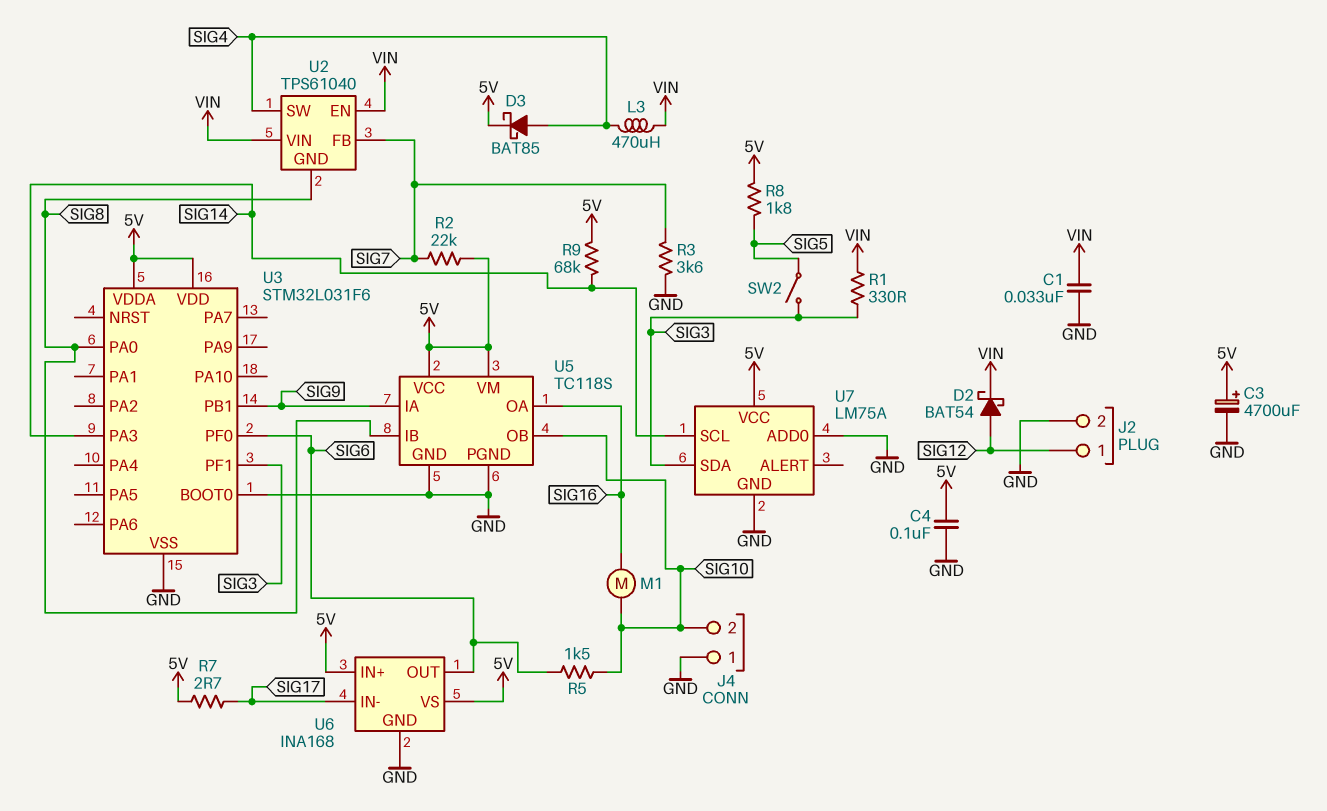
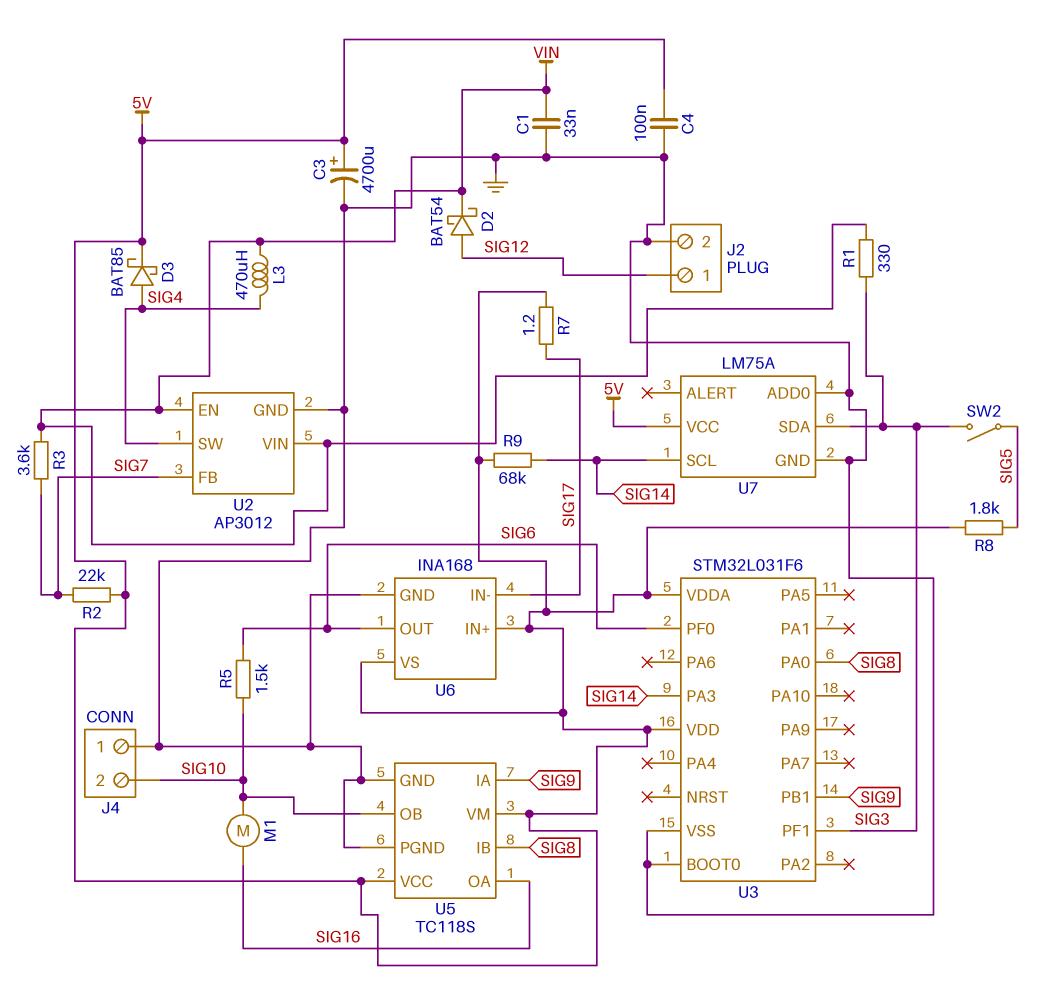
R3: 3.6k (GND, SIG7) -> 3.6k (SIG7, VIN)
R7: 2.7 (5V, SIG17) -> 1.2 (5V, SIG17)
U2: TPS61040 -> AP3012
U2 pin GND: SIG8 -> GND

